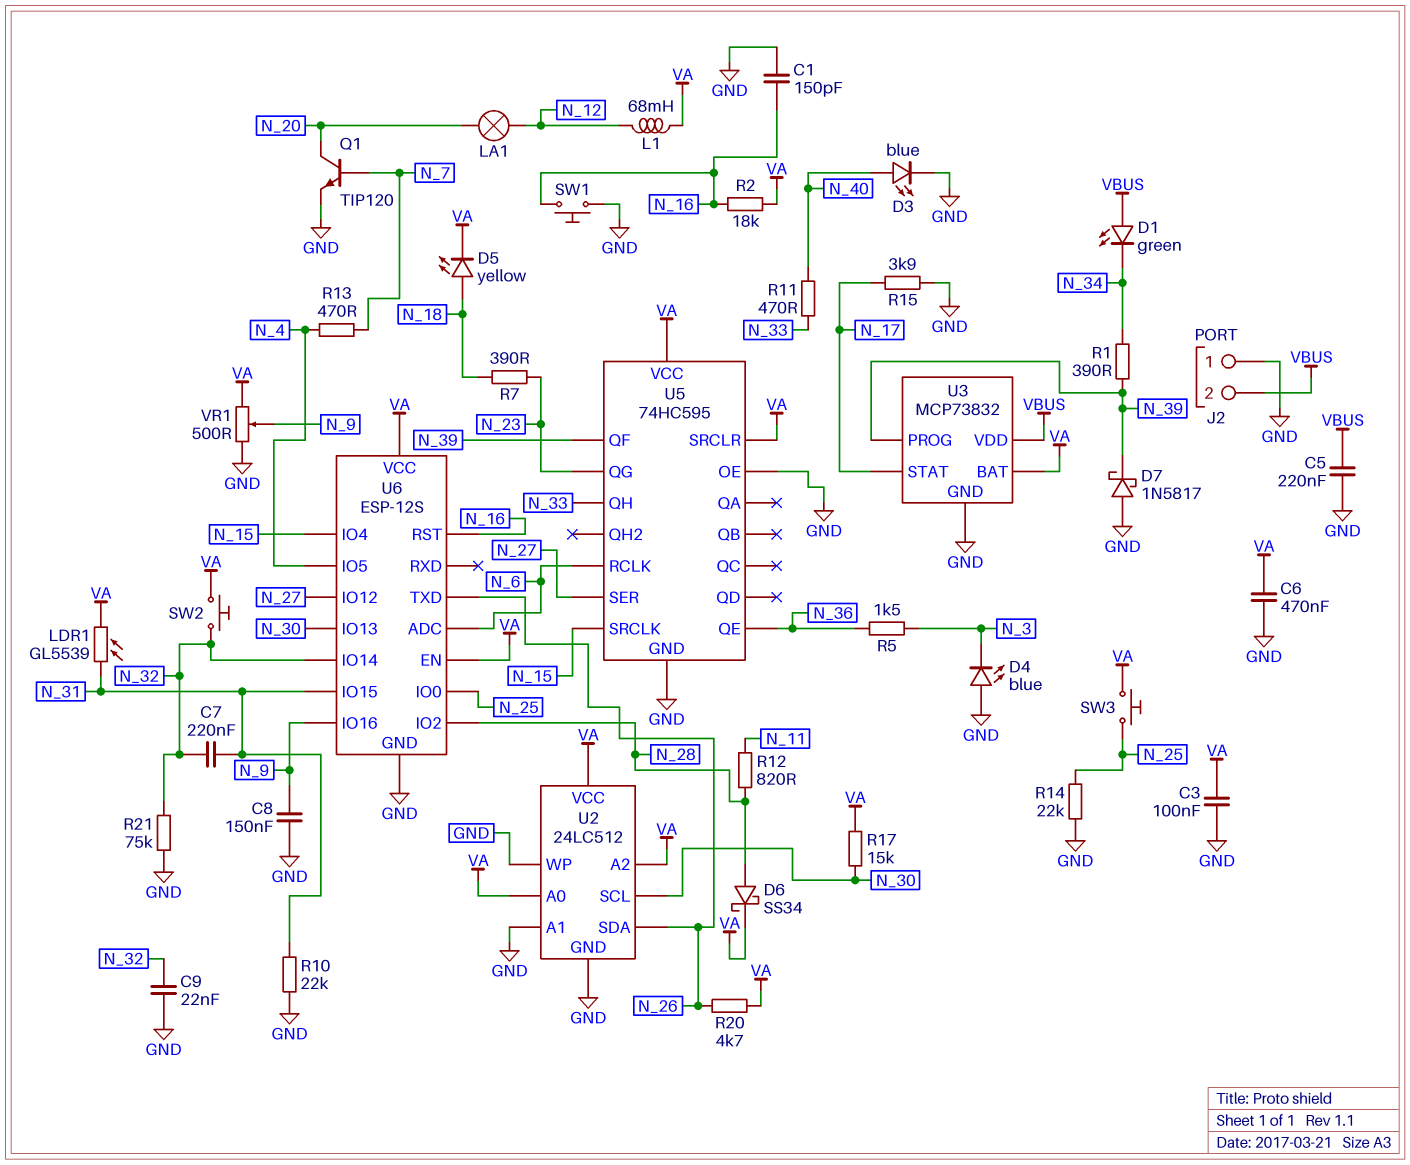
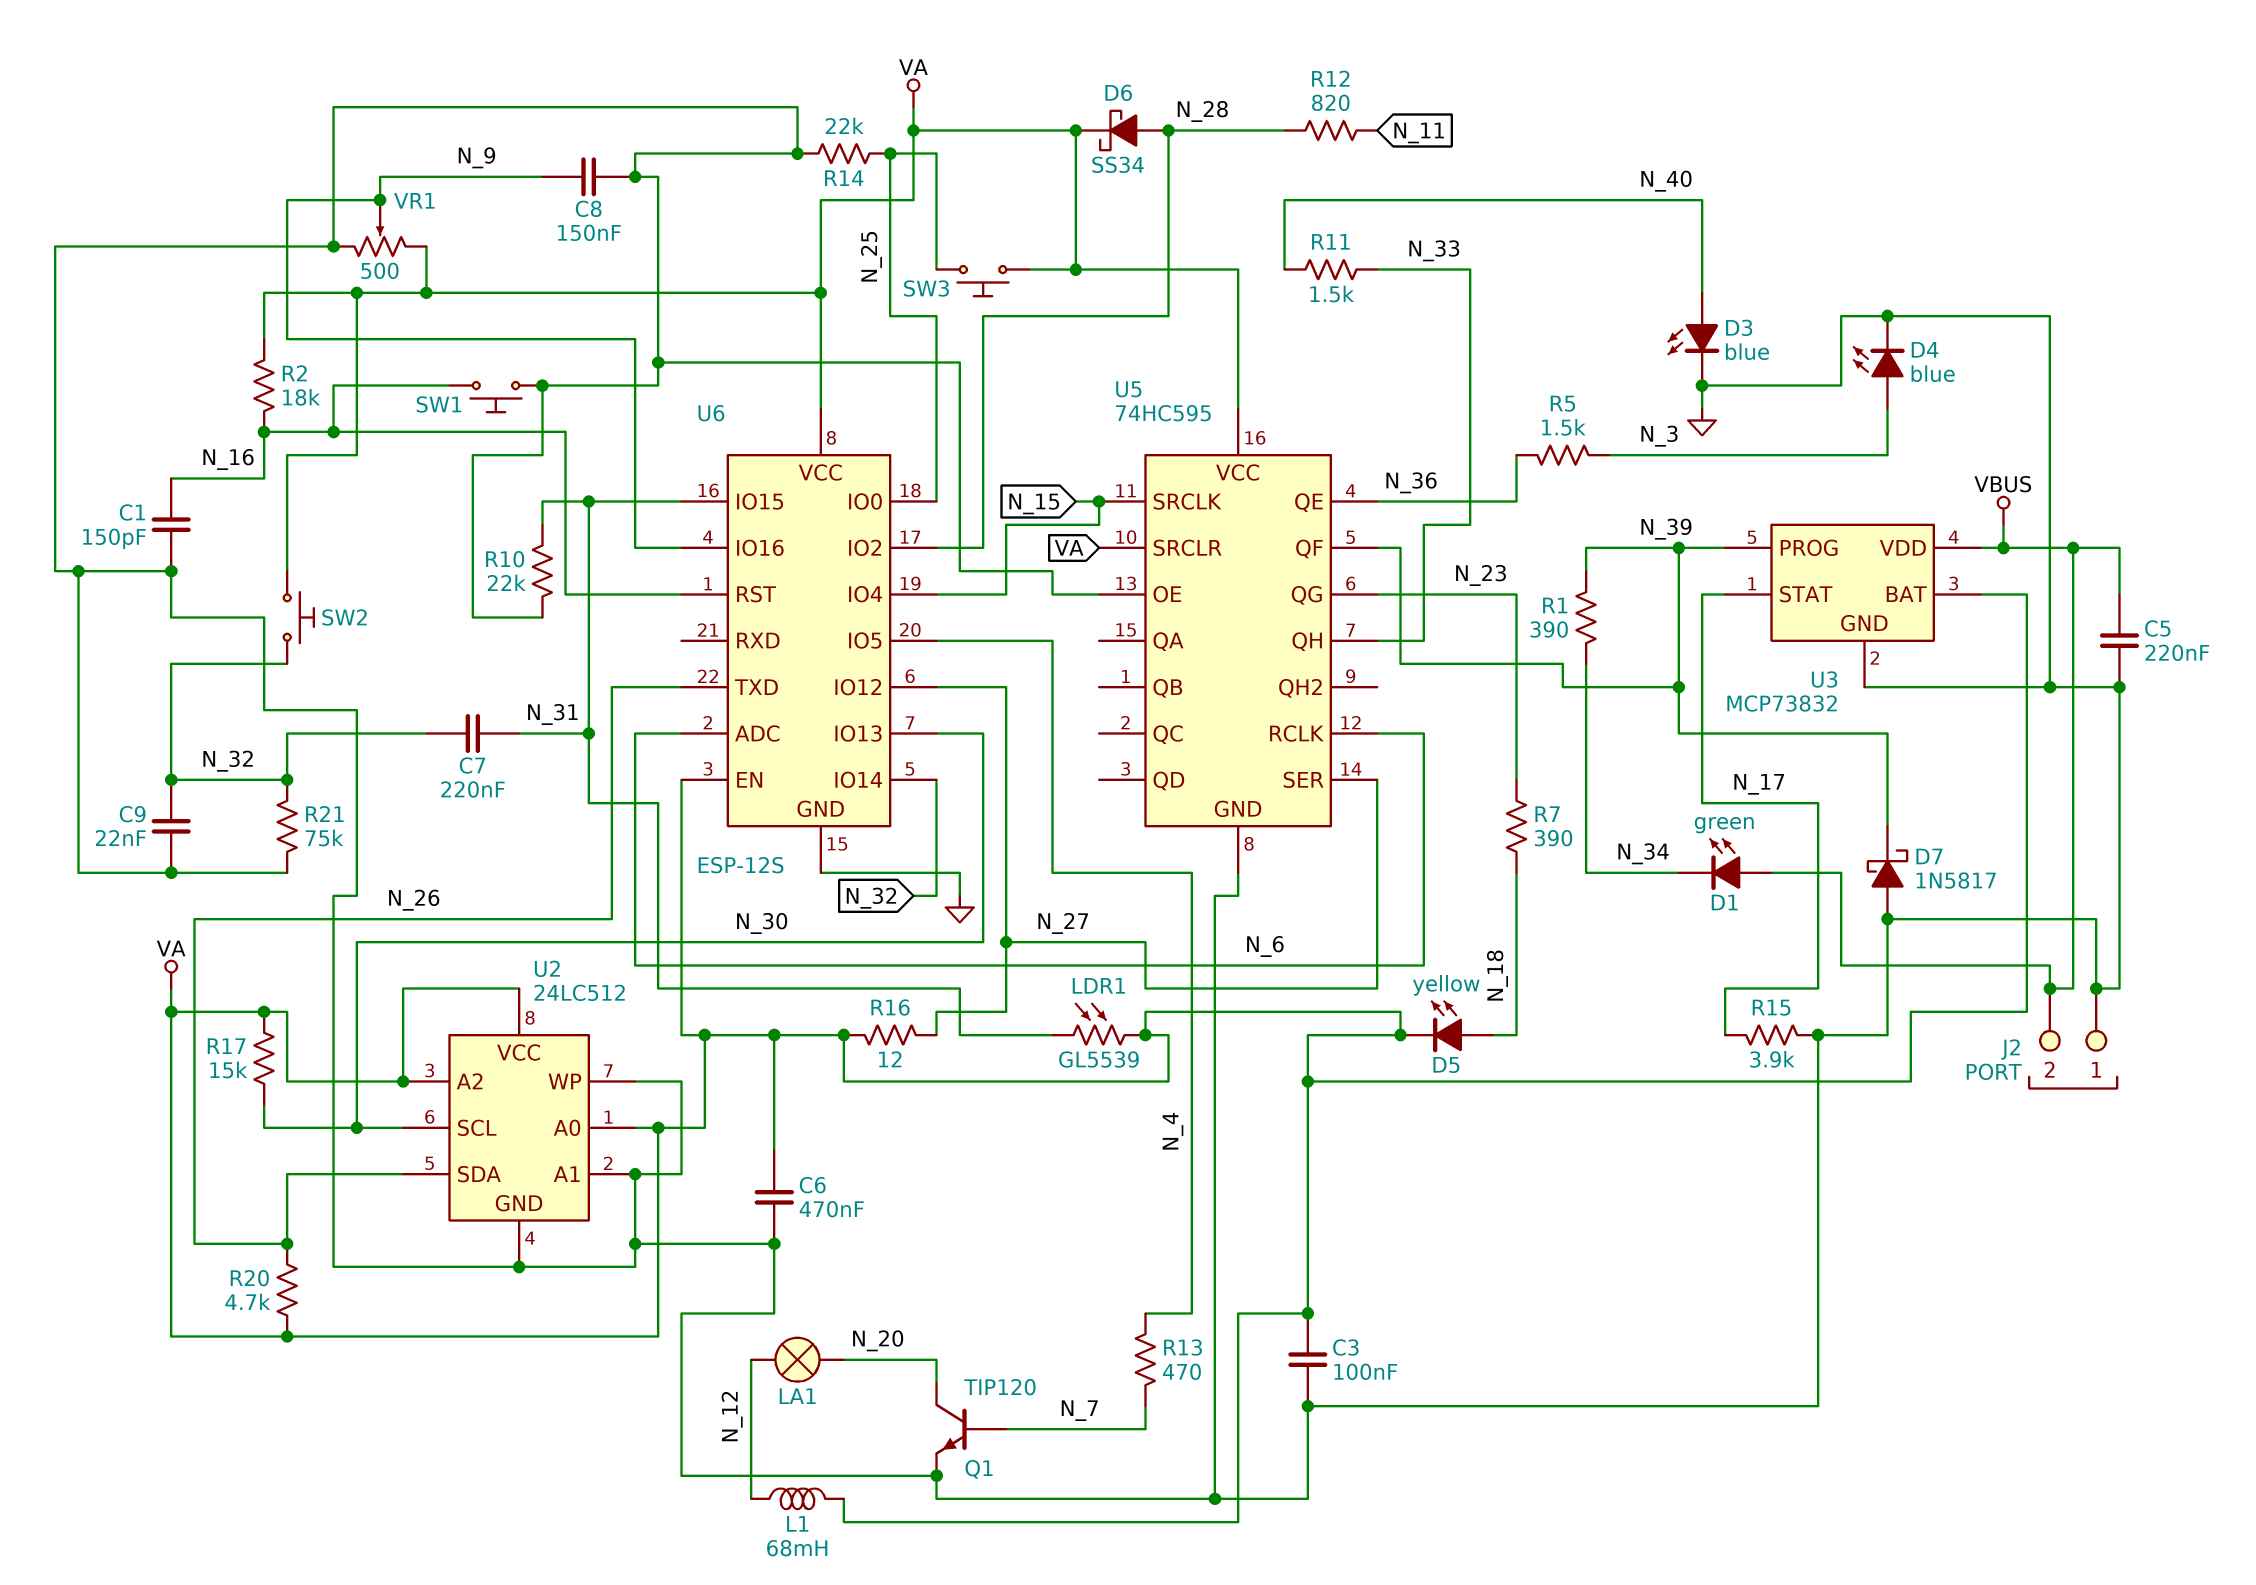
D4: LED blue (A GND, K N_3) -> LED blue (A N_3, K GND)
R11: 470 (N_33, N_40) -> 1.5k (N_33, N_40)
R16: none -> 12 (N_27, VA)

